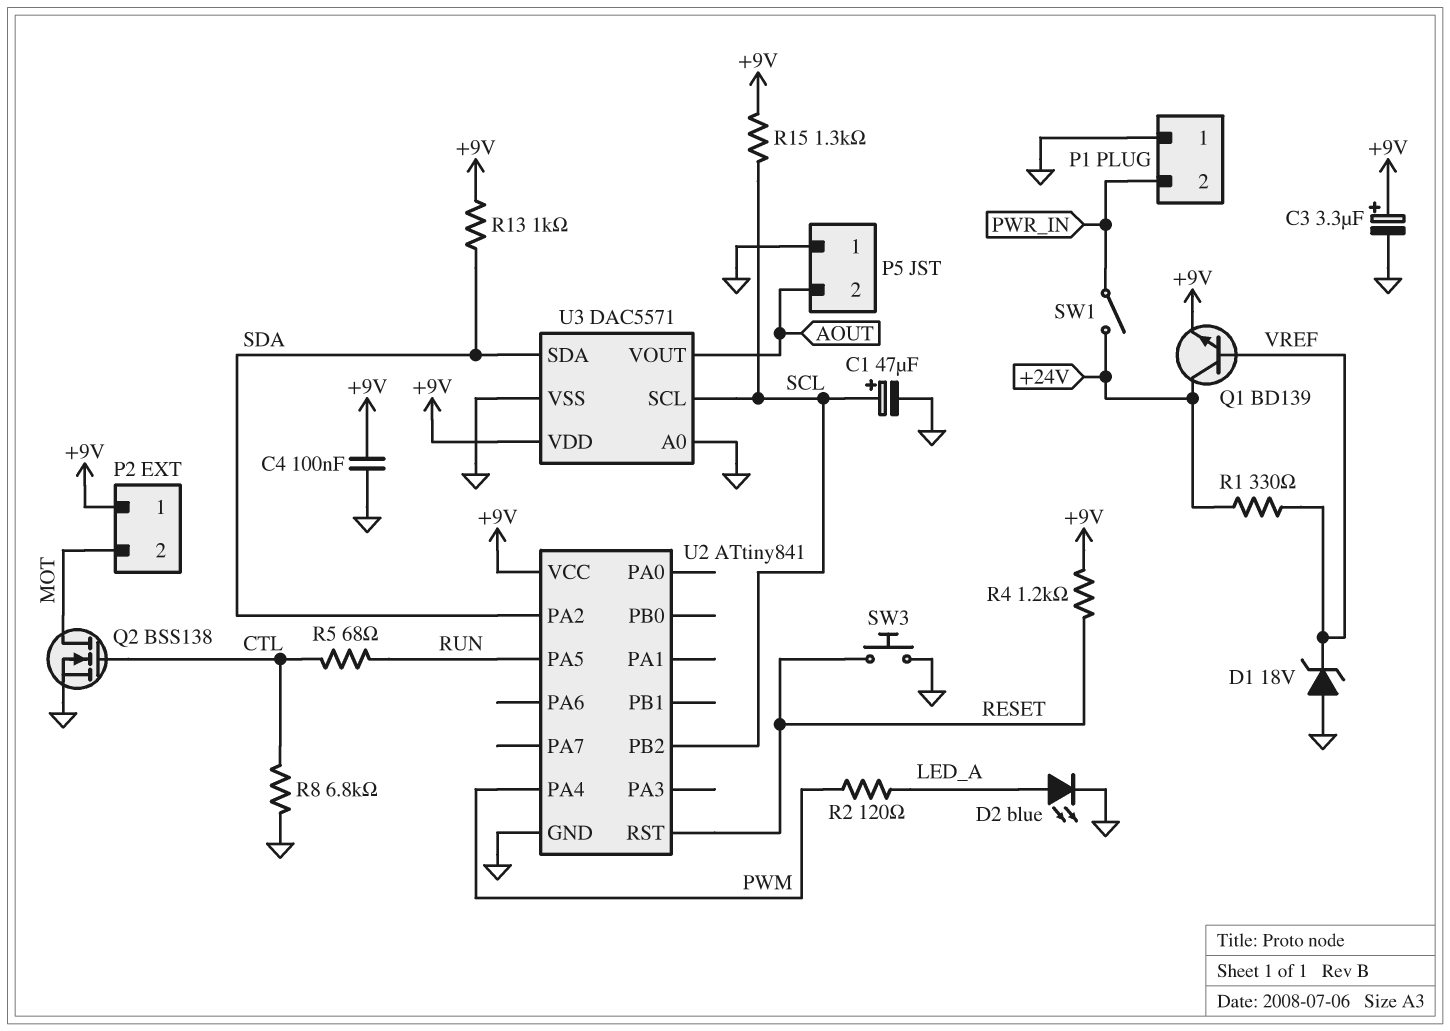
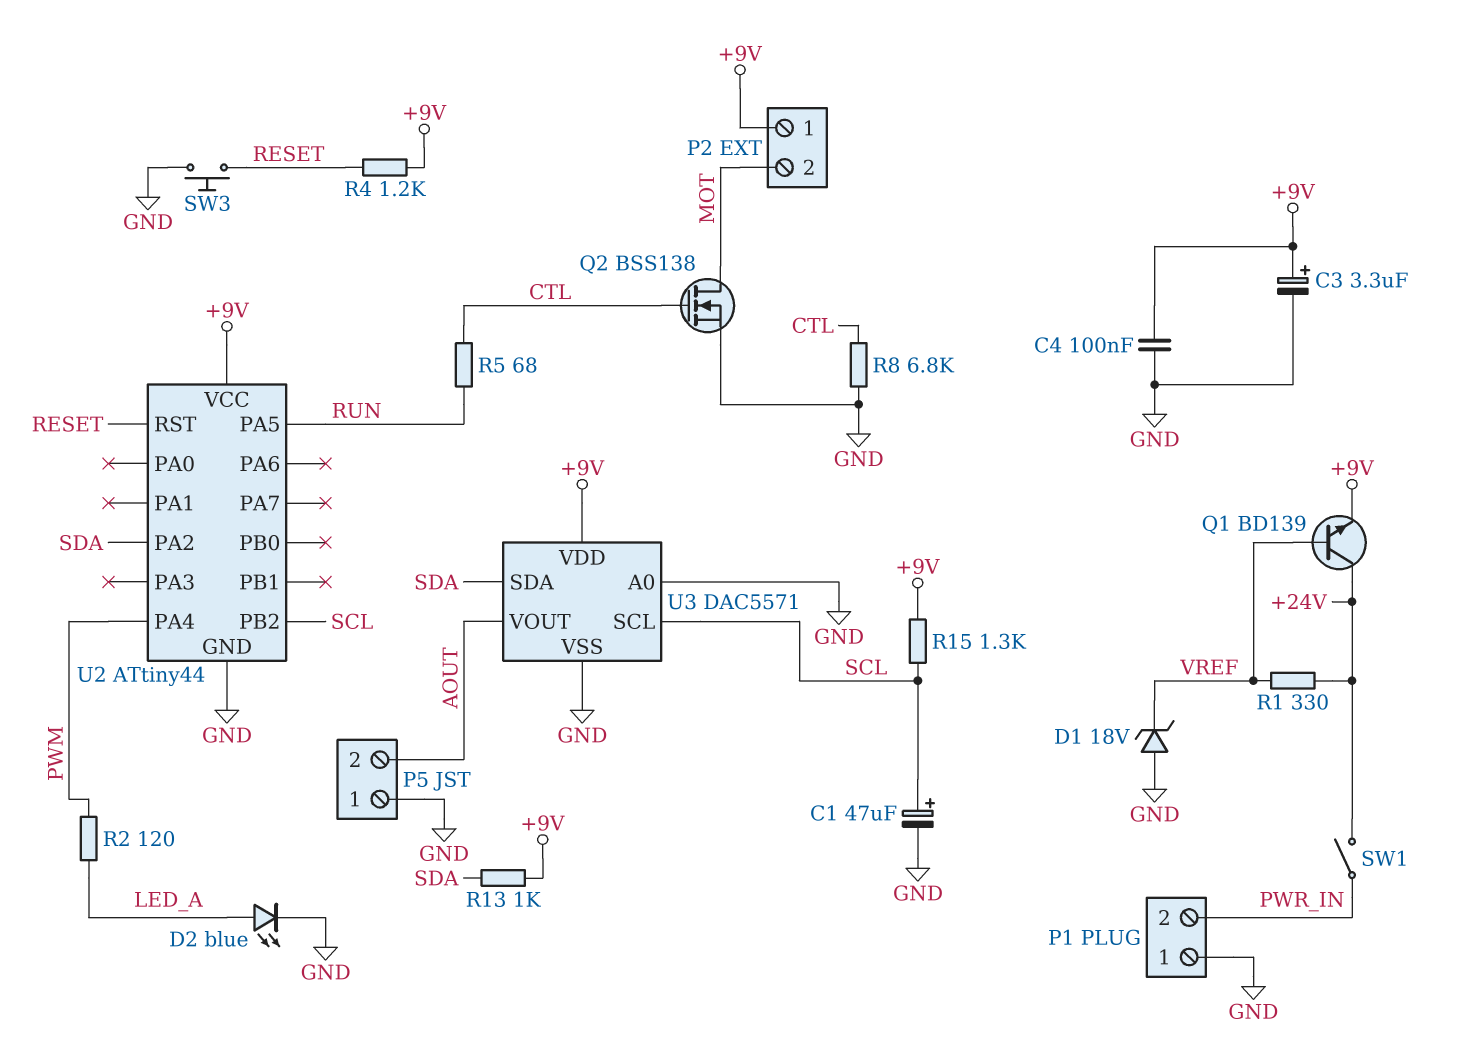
U2: ATtiny841 -> ATtiny44

